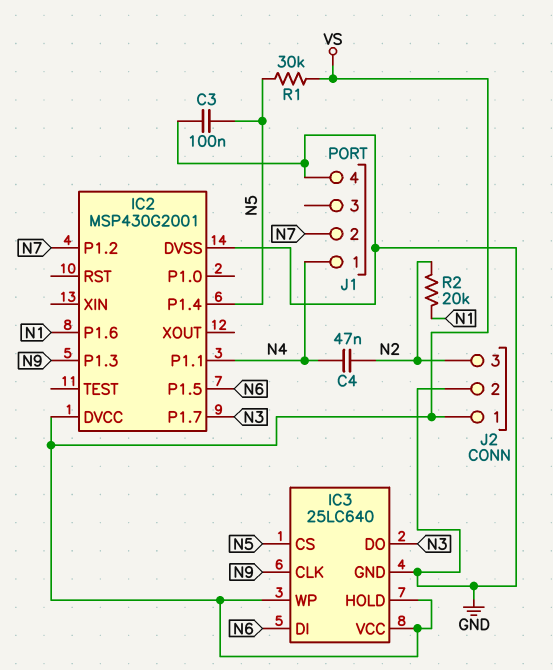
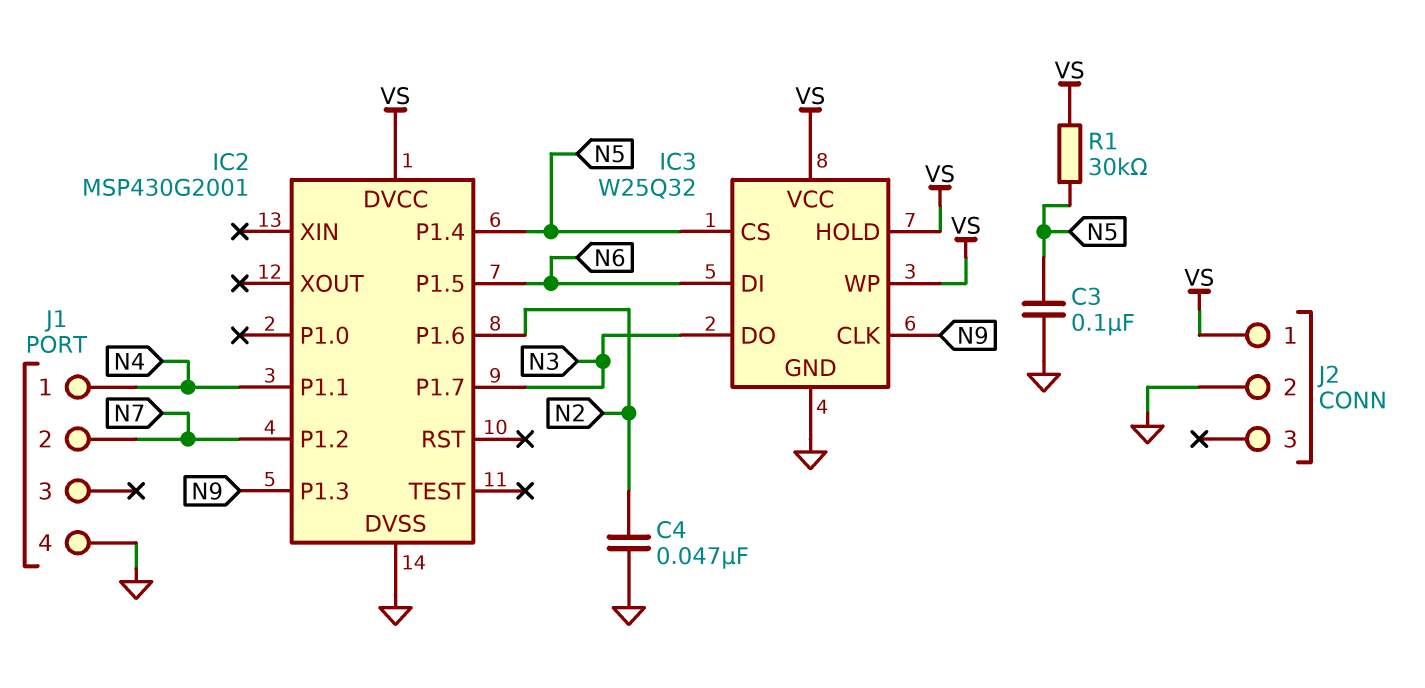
C4: 47nF (N2, N4) -> 47nF (GND, N2)
IC2 pin P1.6: N1 -> N2
IC3: 25LC640 -> W25Q32
J2 pin 3: N2 -> none
R2: 20k (N1, N2) -> none

